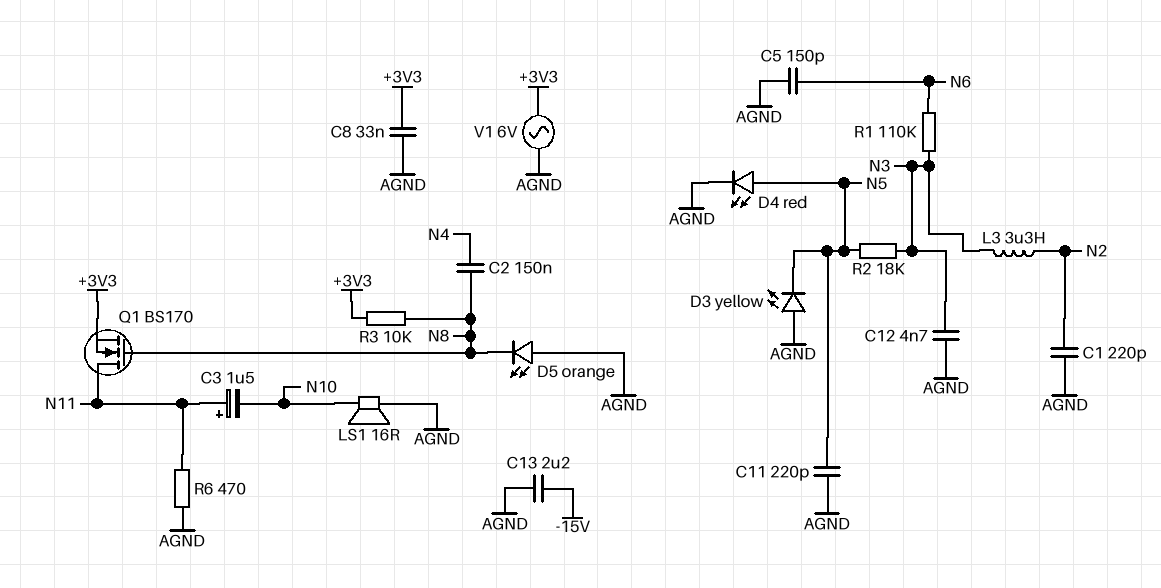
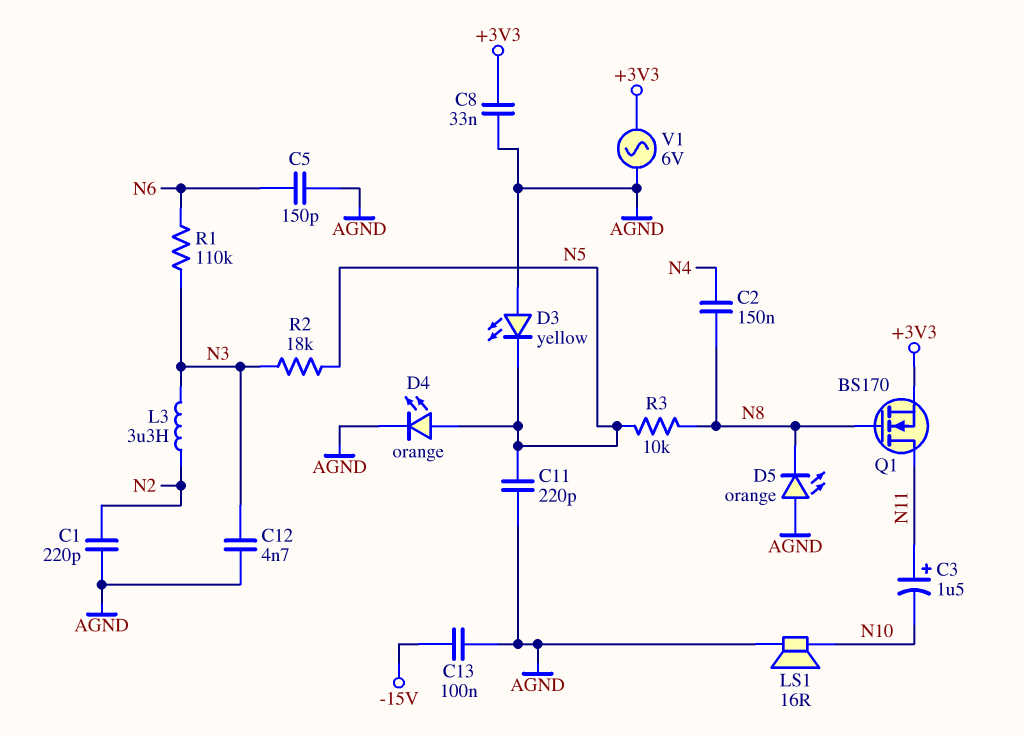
C13: 2.2uF (-15V, AGND) -> 100nF (-15V, AGND)
D4: LED red (A N5, K AGND) -> LED orange (A N5, K AGND)
R3: 10k (+3V3, N8) -> 10k (N5, N8)
R6: 470 (AGND, N11) -> none

